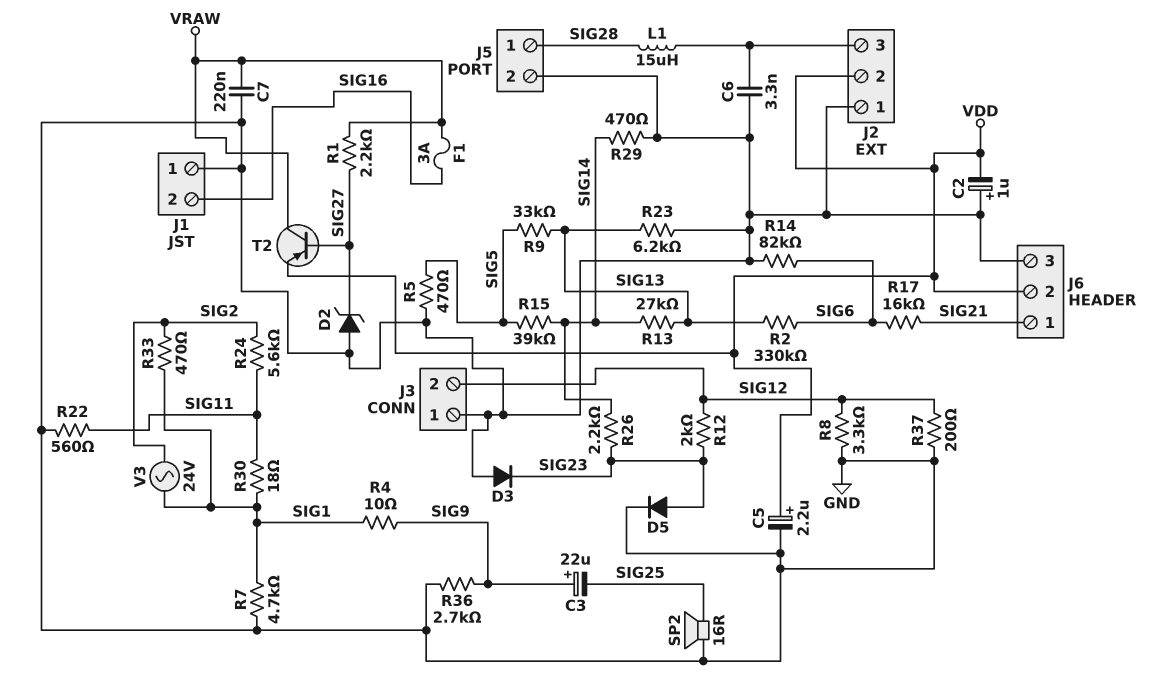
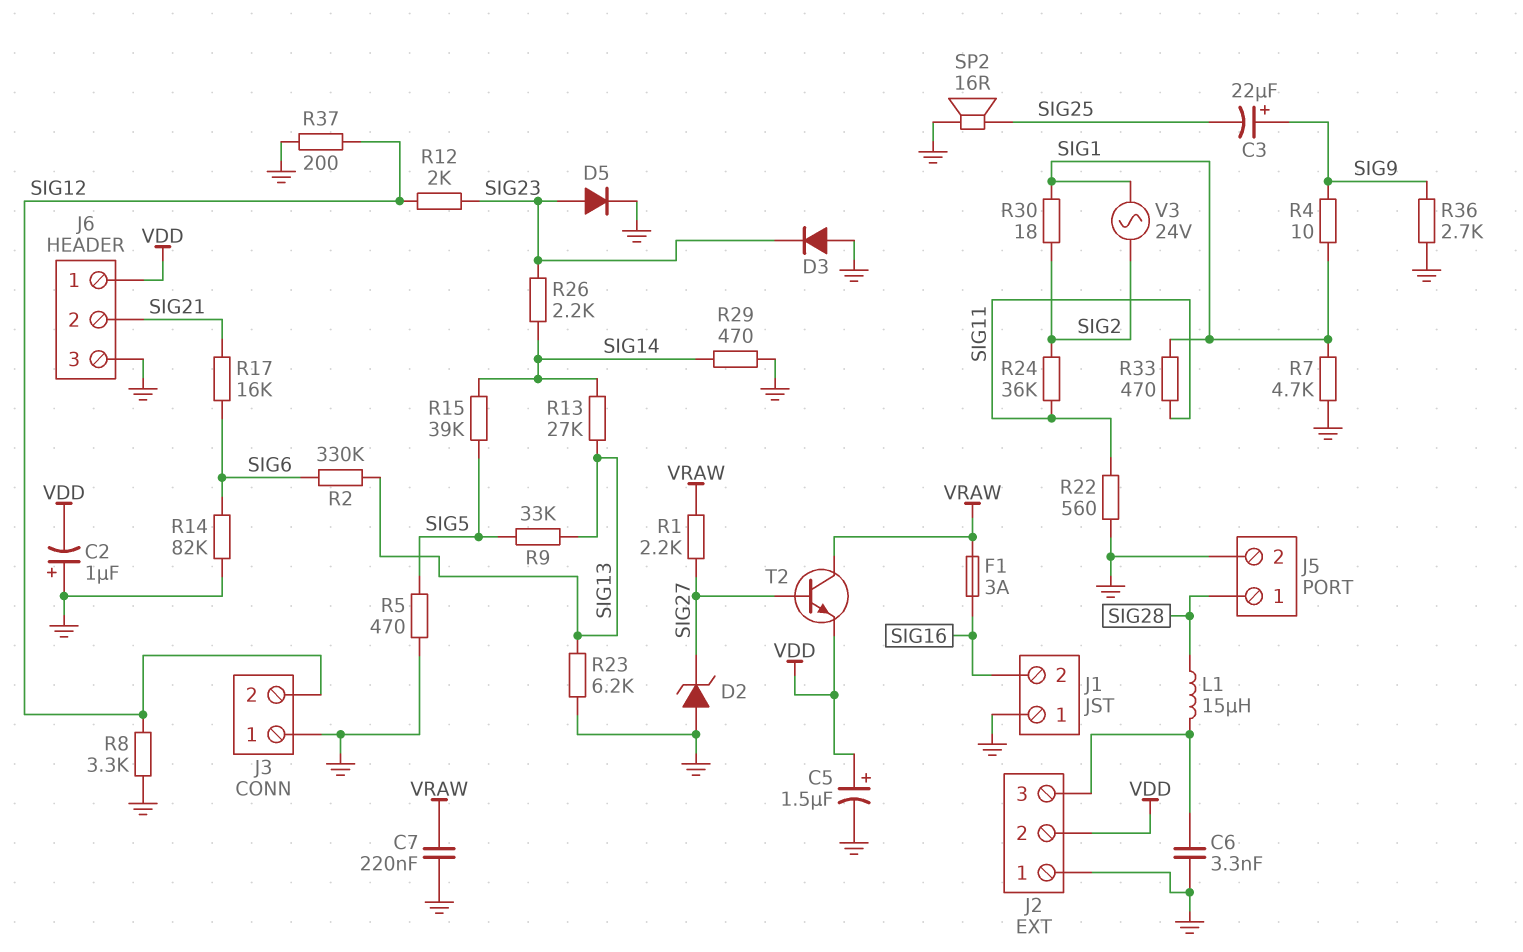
C5: 2.2uF (plus VDD, minus GND) -> 1.5uF (plus VDD, minus GND)
J6 pin 1: SIG21 -> VDD
J6 pin 2: VDD -> SIG21
R24: 5.6k (SIG2, SIG11) -> 36k (SIG2, SIG11)
R30: 18 (SIG1, SIG11) -> 18 (SIG1, SIG2)
R33: 470 (SIG1, SIG2) -> 470 (SIG1, SIG11)
T2: PNP (B SIG27, C VRAW, E VDD) -> NPN (B SIG27, C VRAW, E VDD)

